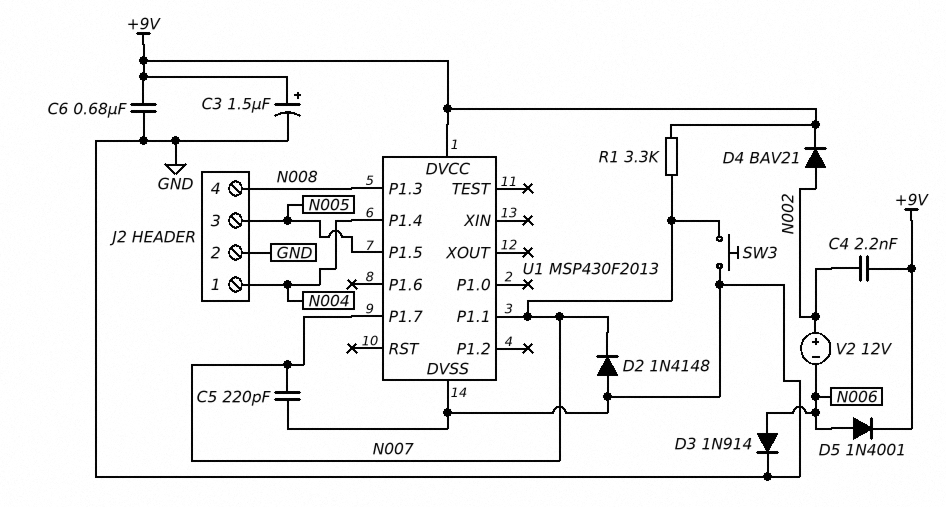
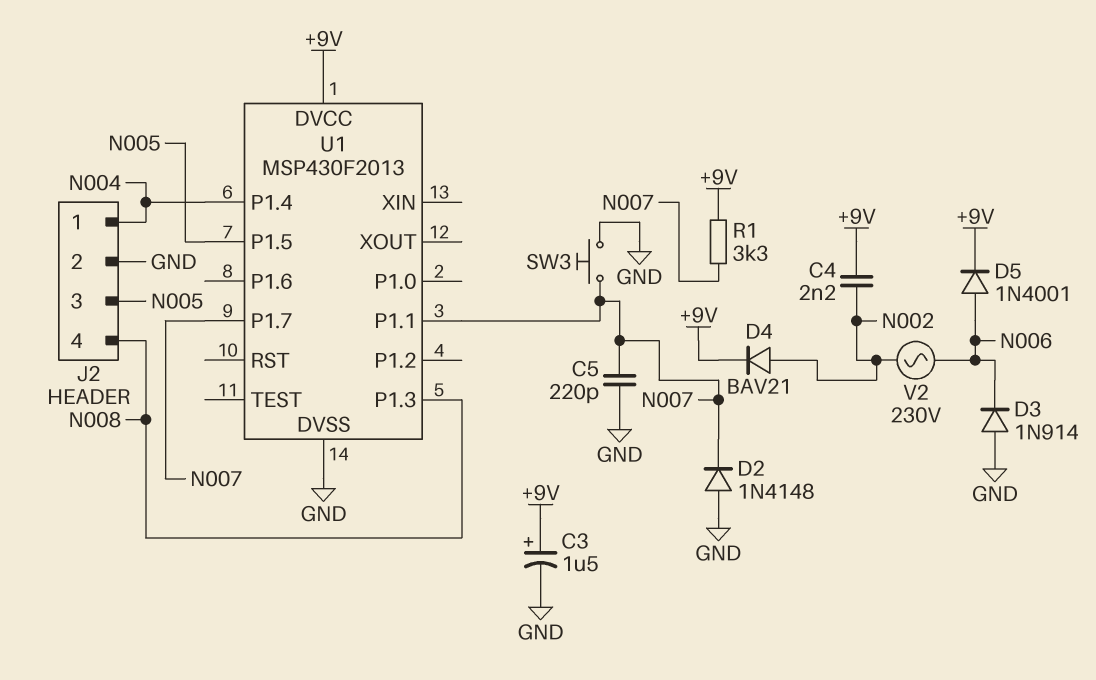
C6: 680nF (+9V, GND) -> none
D3: diode 1N914 (A N006, K GND) -> diode 1N914 (A GND, K N006)
V2: 12V (plus N002, minus N006) -> AC 230V (N002, N006)

